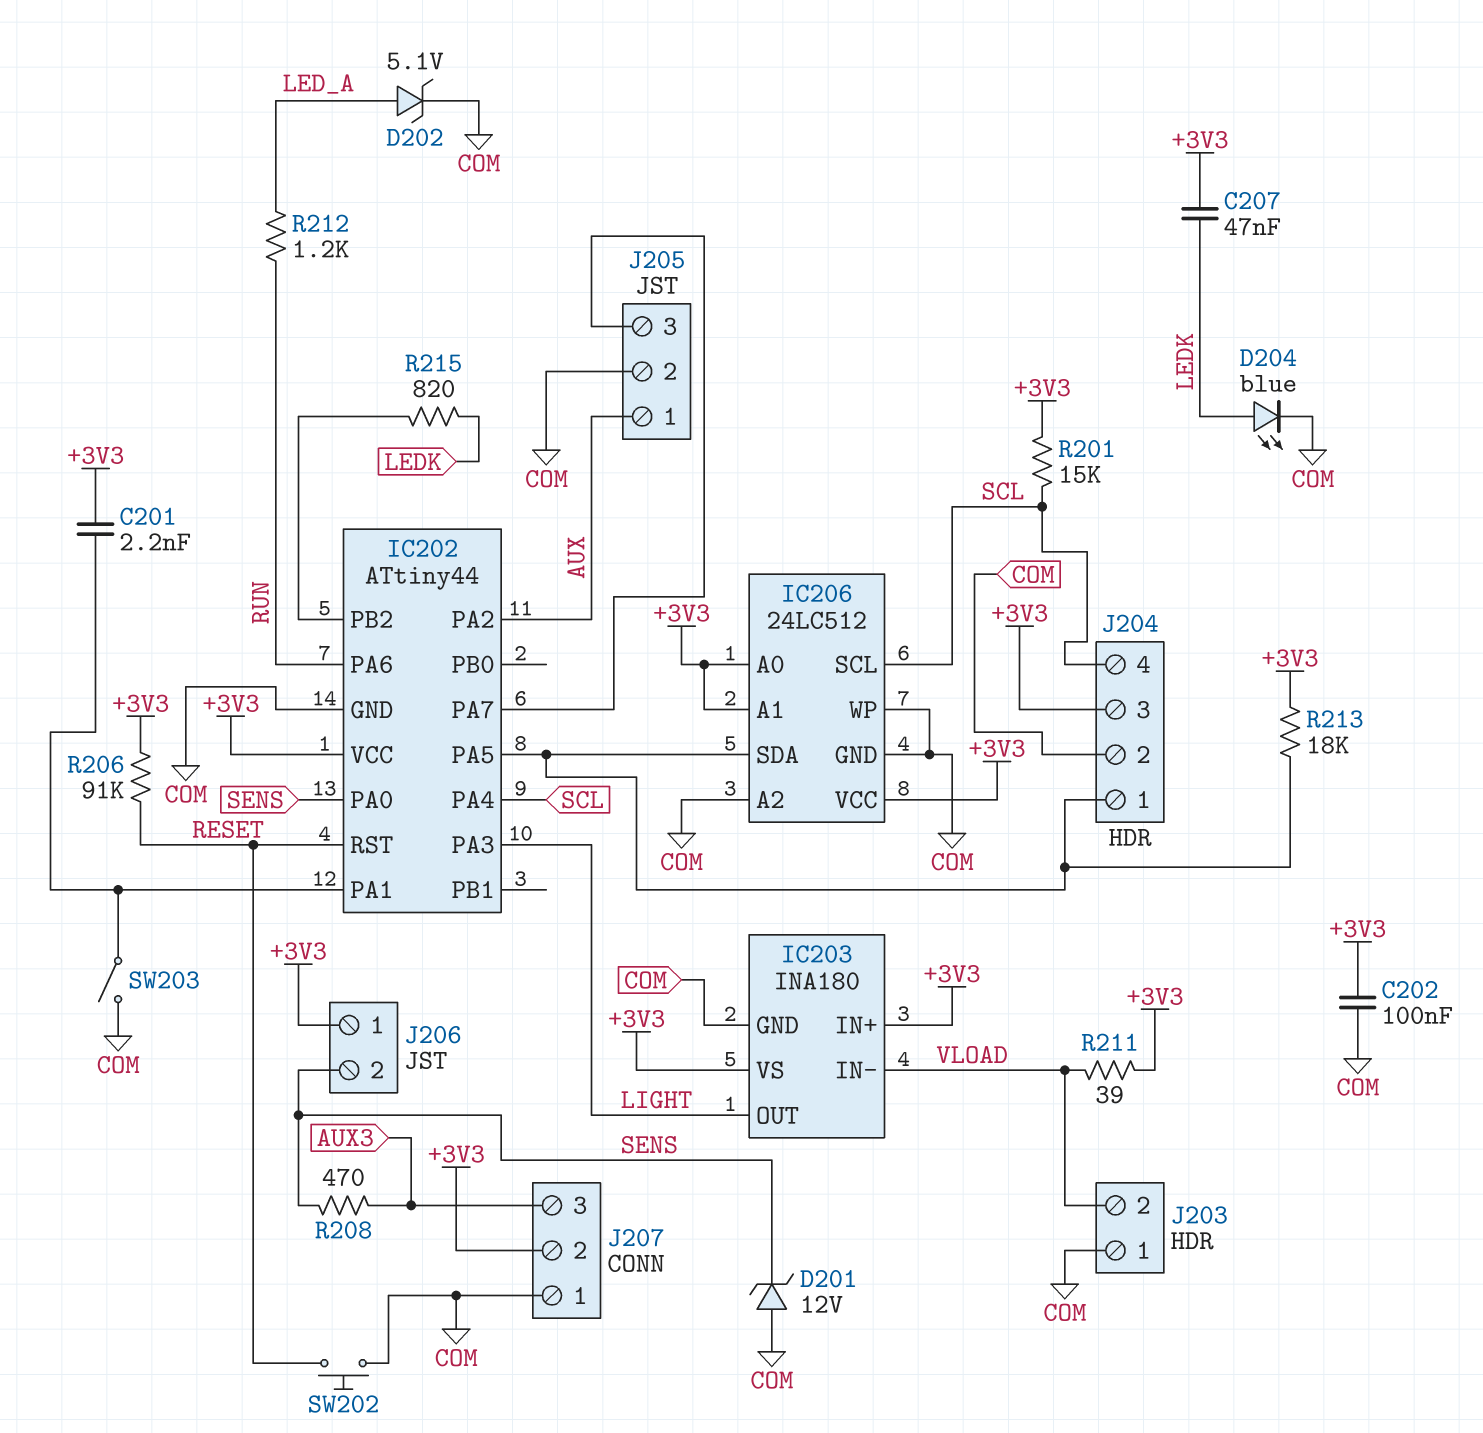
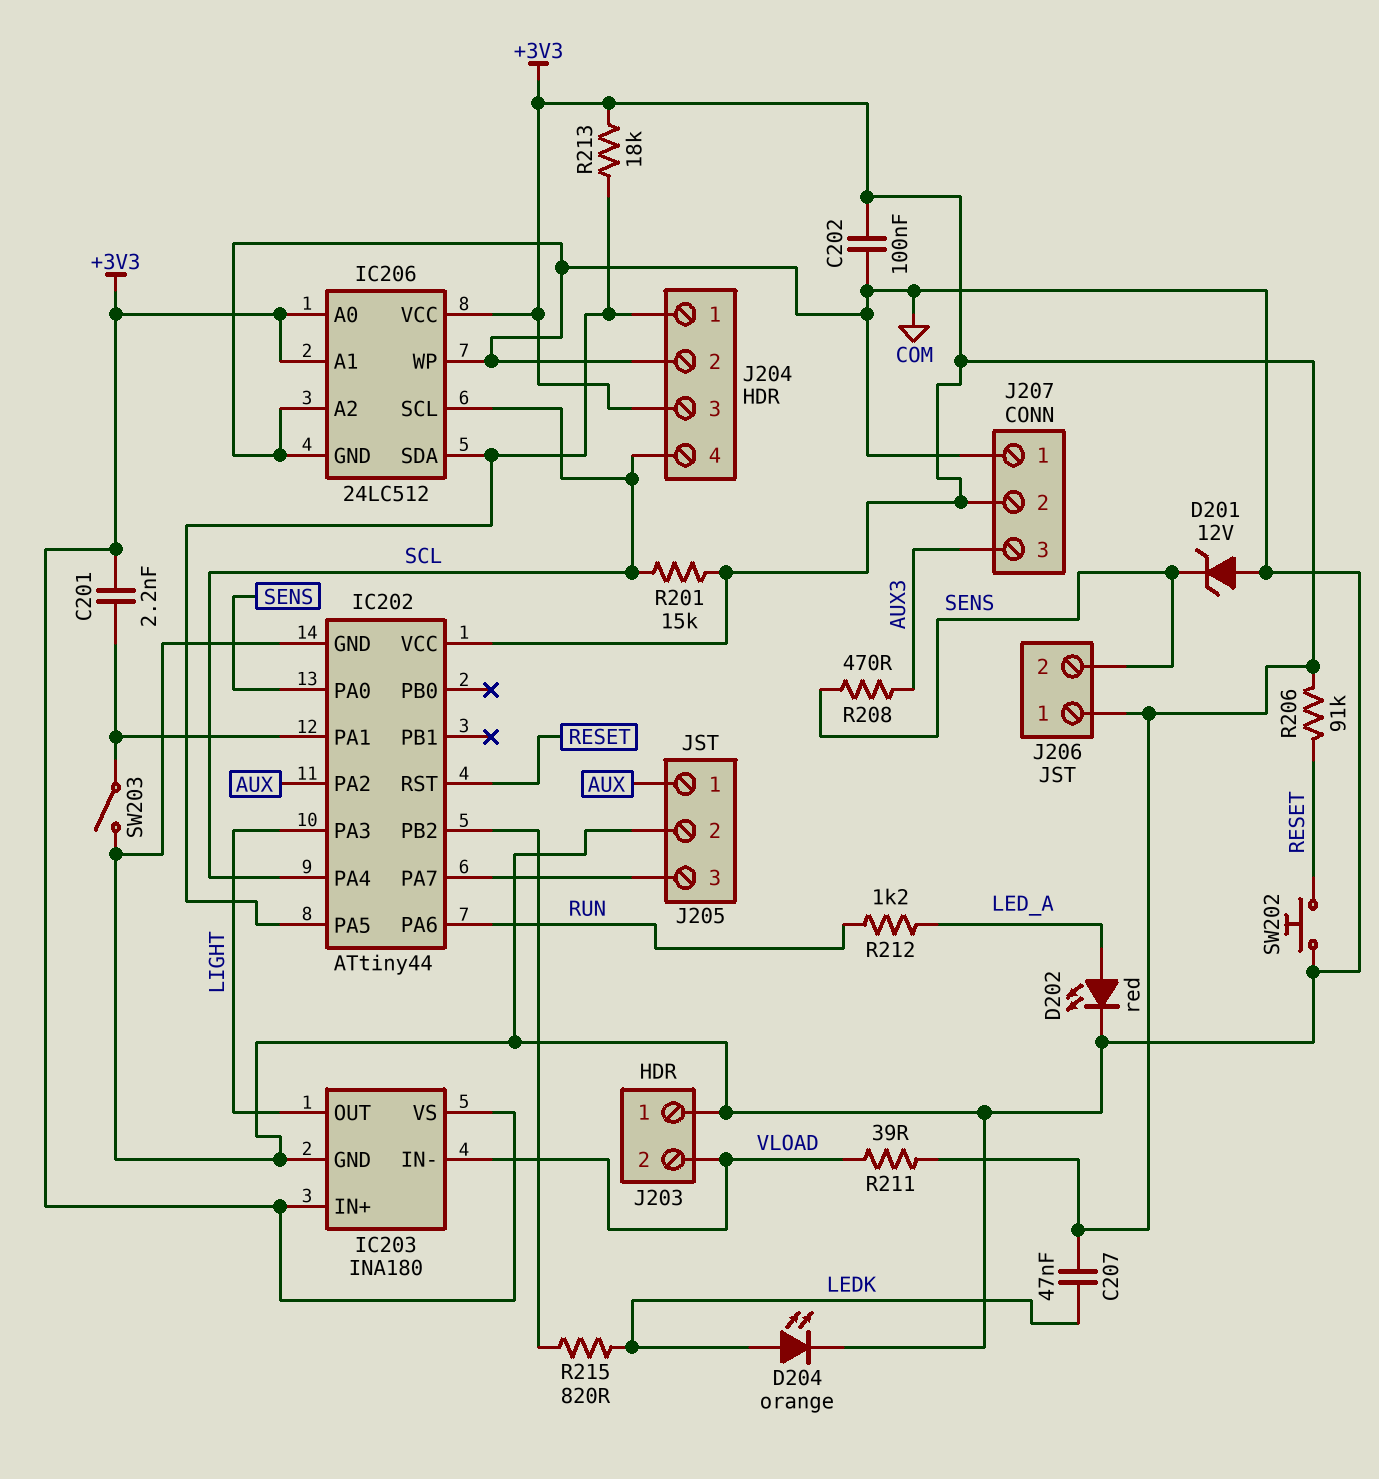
D202: zener 5.1V (A LED_A, K COM) -> LED red (A LED_A, K COM)
D204: LED blue (A LEDK, K COM) -> LED orange (A LEDK, K COM)

